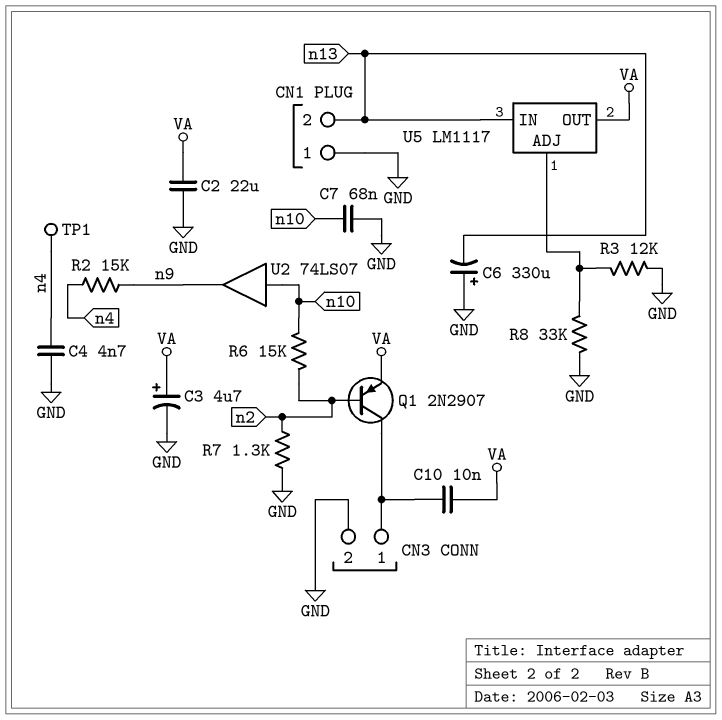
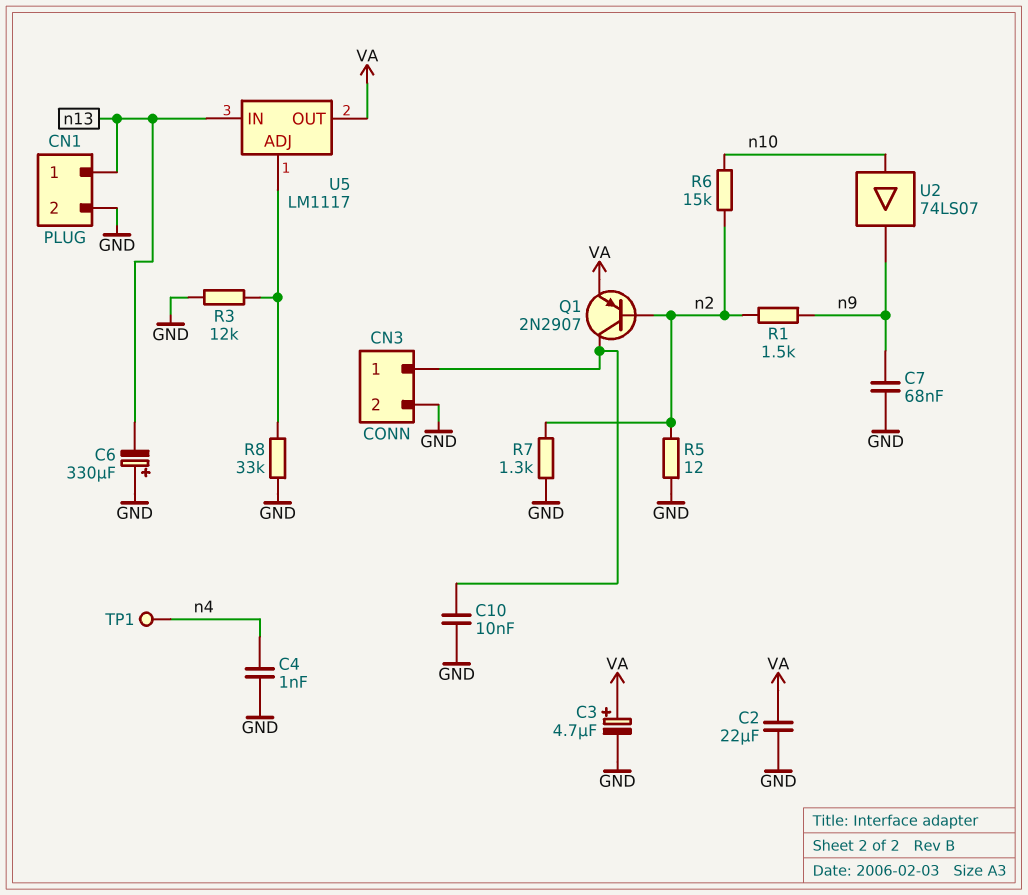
C4: 4.7nF (GND, n4) -> 1nF (GND, n4)
C7: 68nF (GND, n10) -> 68nF (GND, n9)
C10: 10nF (CN3/1, VA) -> 10nF (CN3/1, GND)
CN1 pin 1: GND -> n13
CN1 pin 2: n13 -> GND
R1: none -> 1.5k (n2, n9)
R2: 15k (n4, n9) -> none
R5: none -> 12 (GND, n2)

